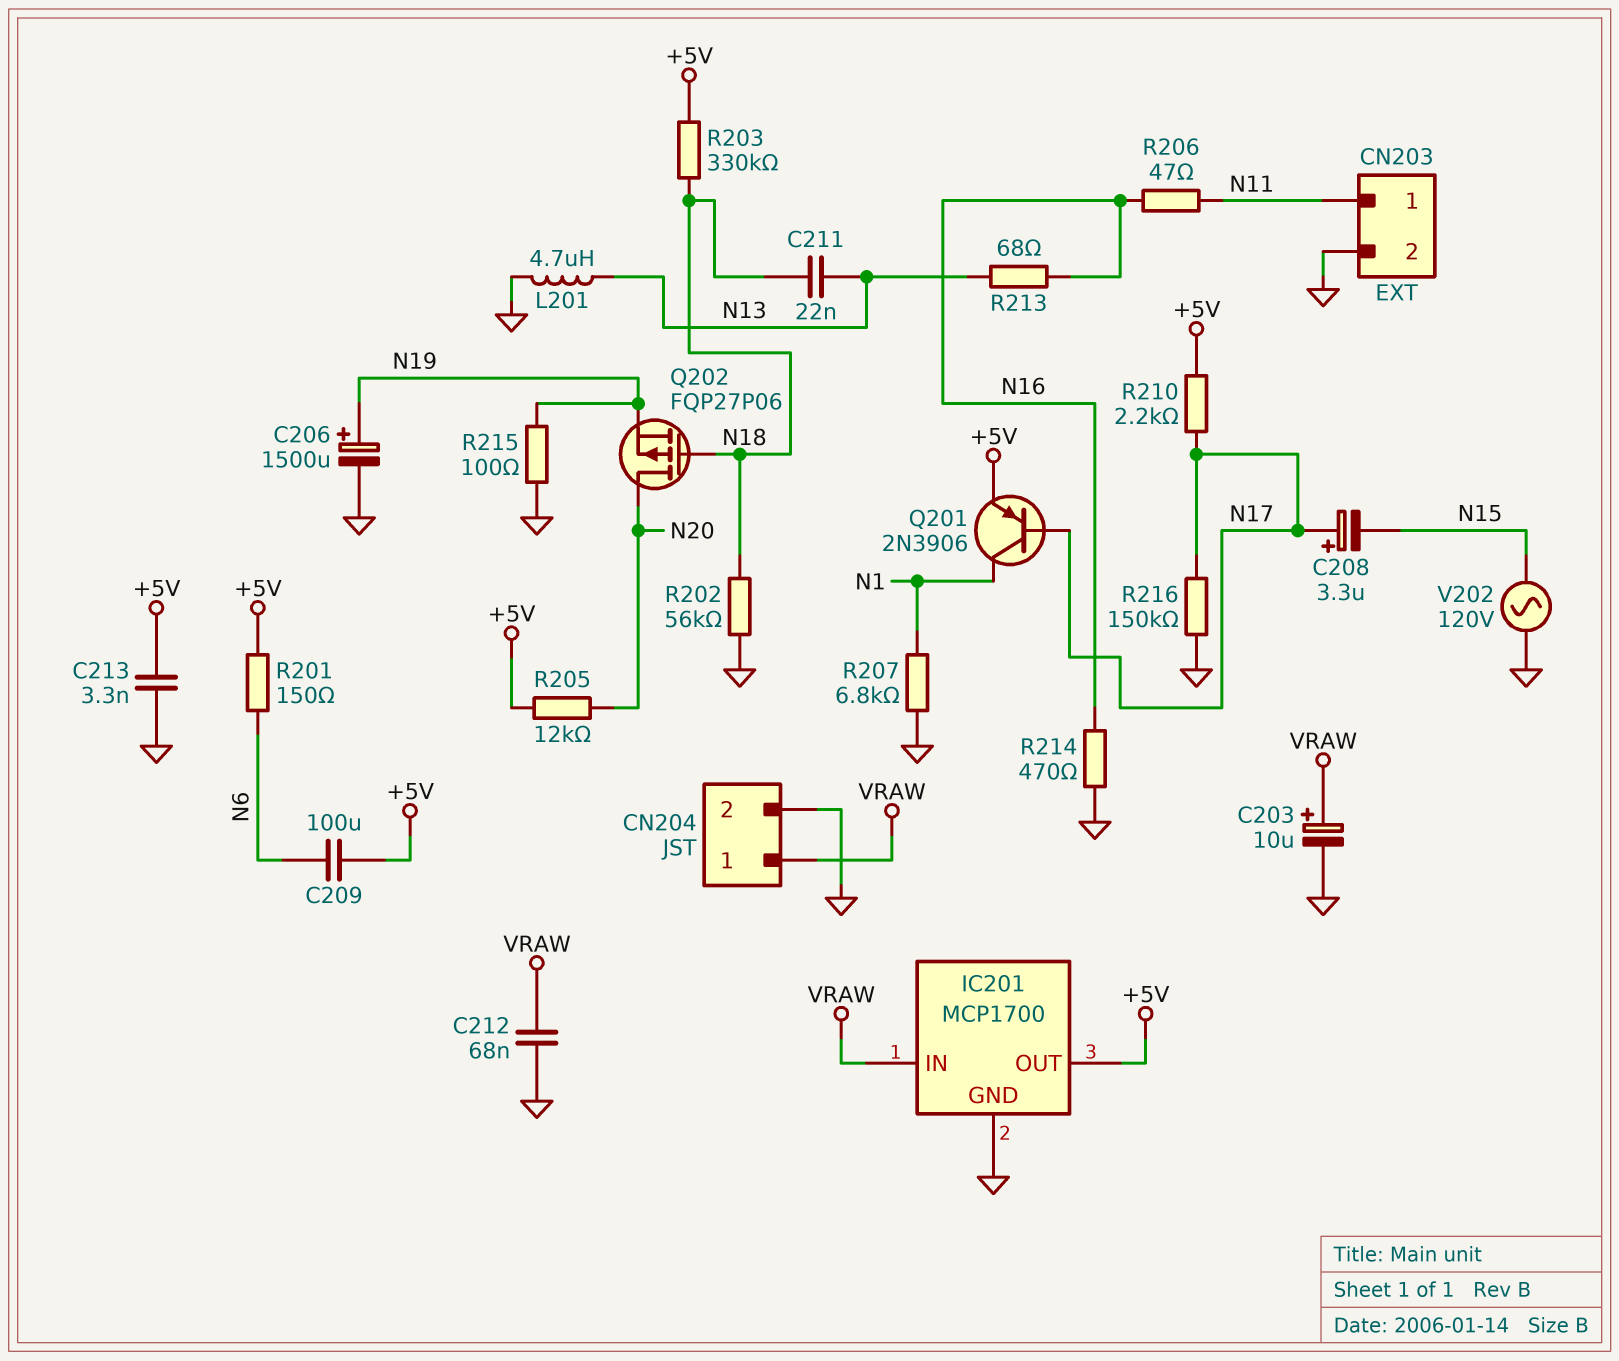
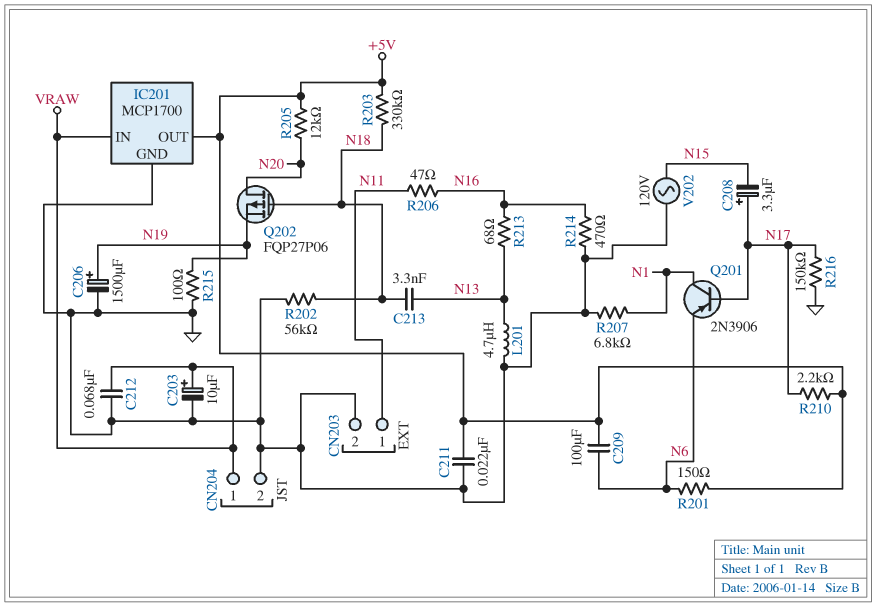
C211: 22nF (N13, N18) -> 22nF (+5V, GND)
C213: 3.3nF (+5V, GND) -> 3.3nF (N13, N18)
Q201: PNP 2N3906 (B N17, C N1, E +5V) -> PNP 2N3906 (B N17, C N1, E N6)

